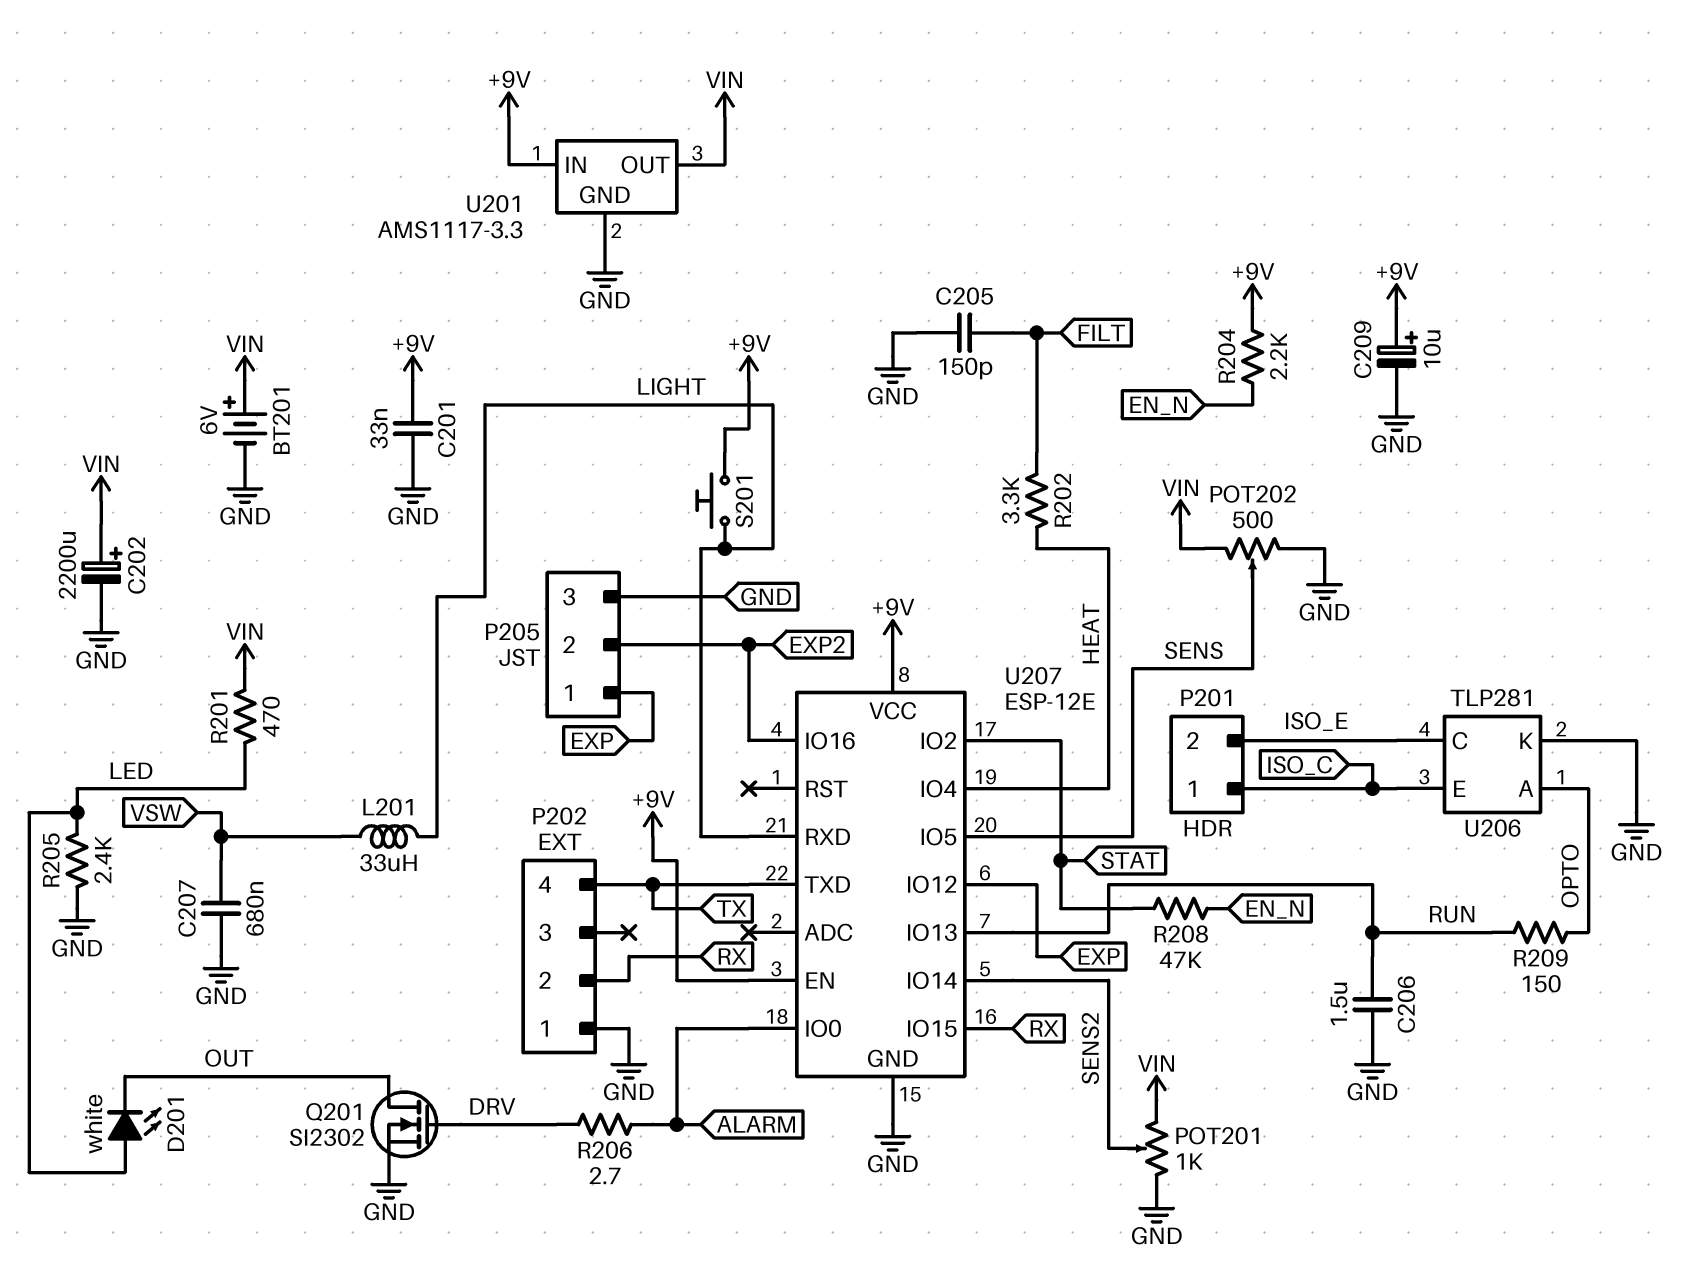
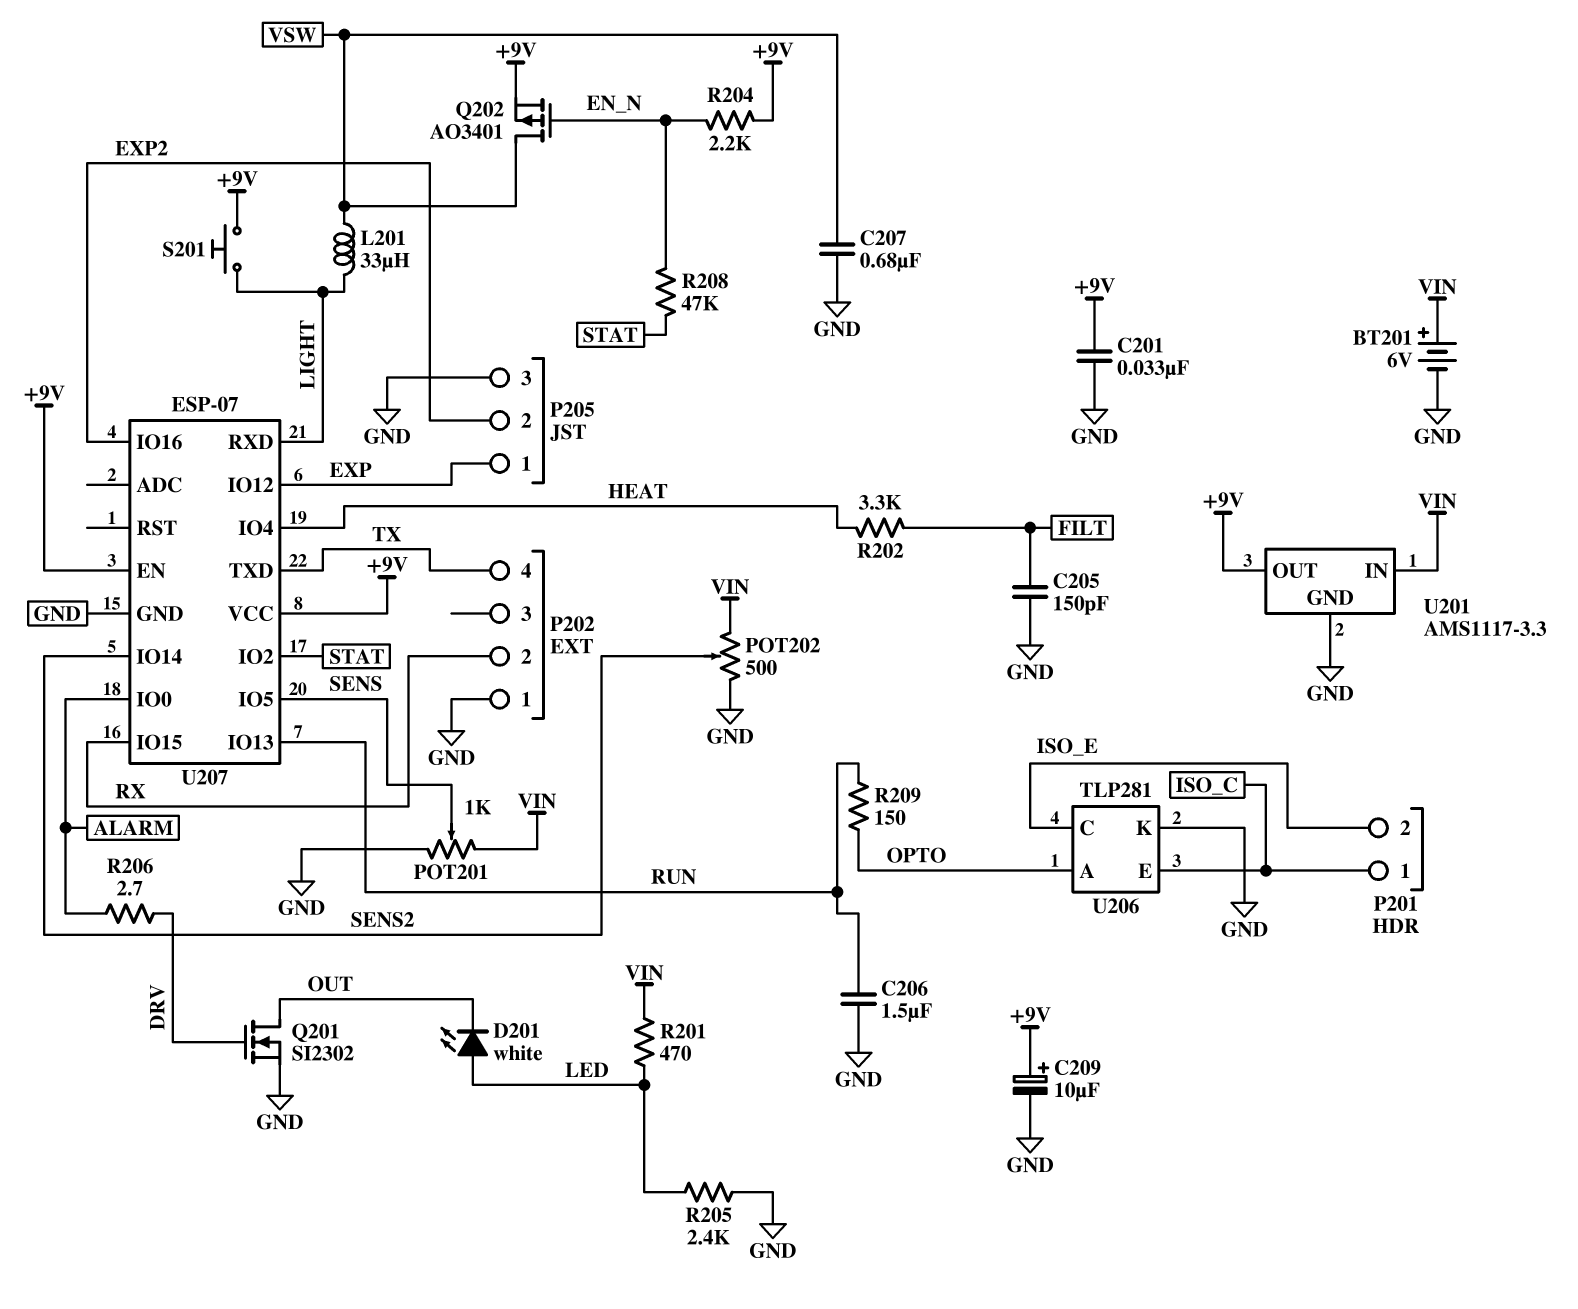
C202: 2200uF (plus VIN, minus GND) -> none
POT201: 1k (GND, VIN, wiper SENS2) -> 1k (GND, VIN, wiper SENS)
POT202: 500 (GND, VIN, wiper SENS) -> 500 (GND, VIN, wiper SENS2)
Q202: none -> PMOS AO3401 (G EN_N, D VSW, S +9V)
U201 pin IN: +9V -> VIN
U201 pin OUT: VIN -> +9V
U207: ESP-12E -> ESP-07

